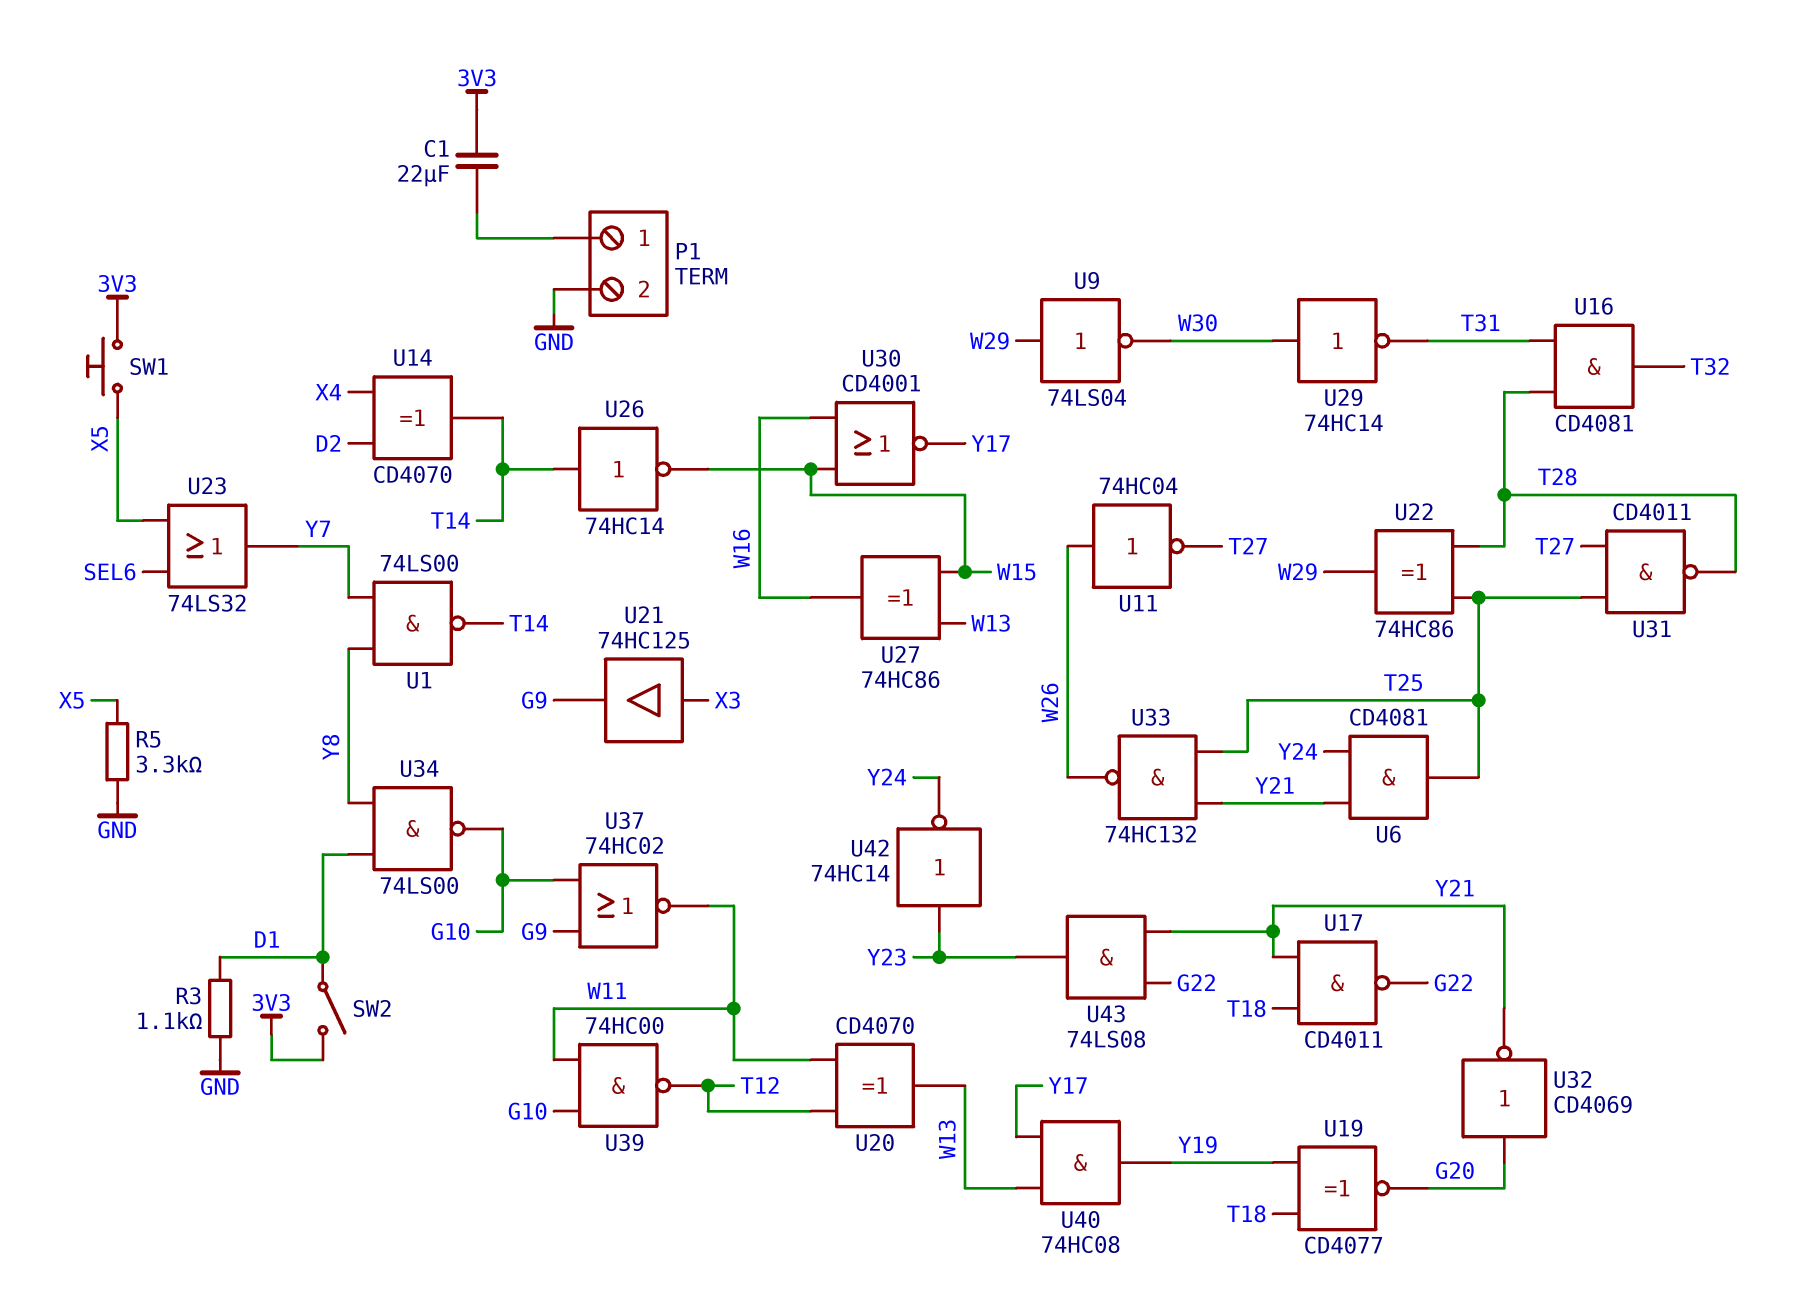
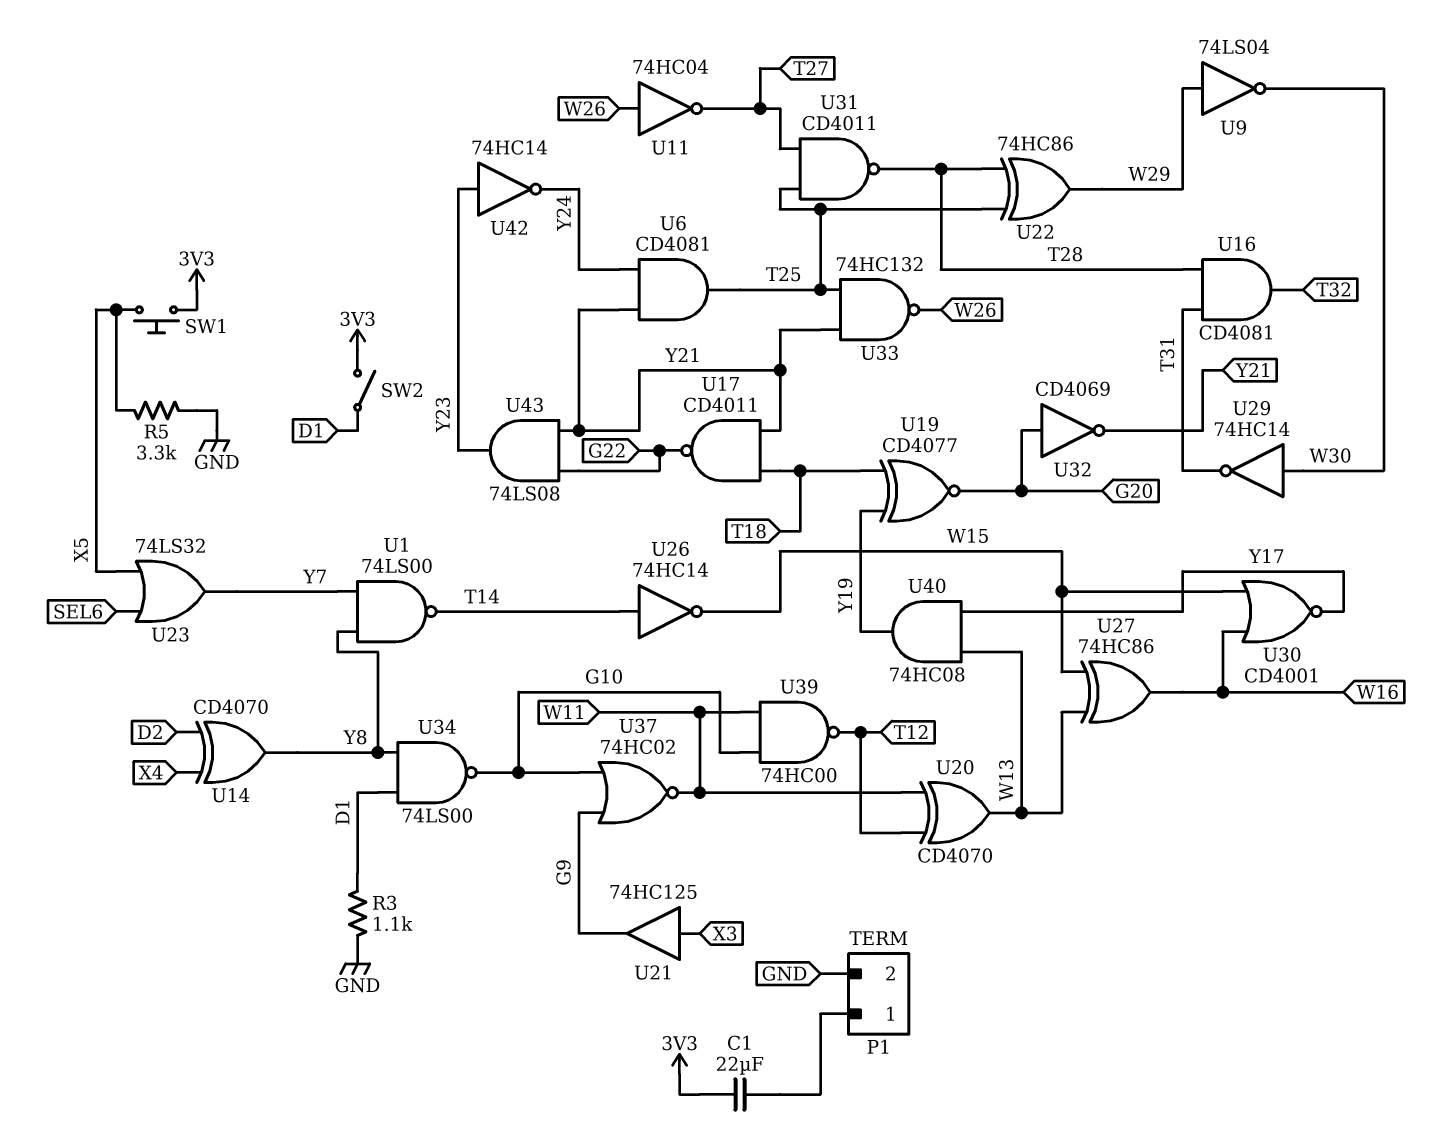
U14: XOR CD4070 (in D2, in X4, out T14) -> XOR CD4070 (in D2, in X4, out Y8)

